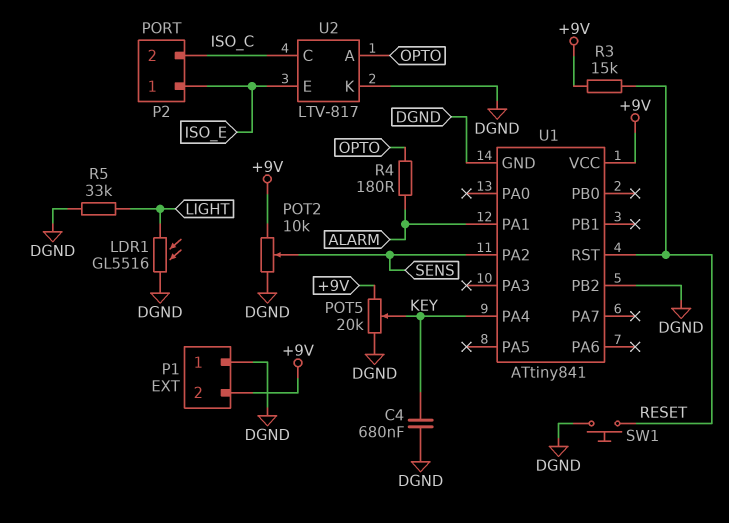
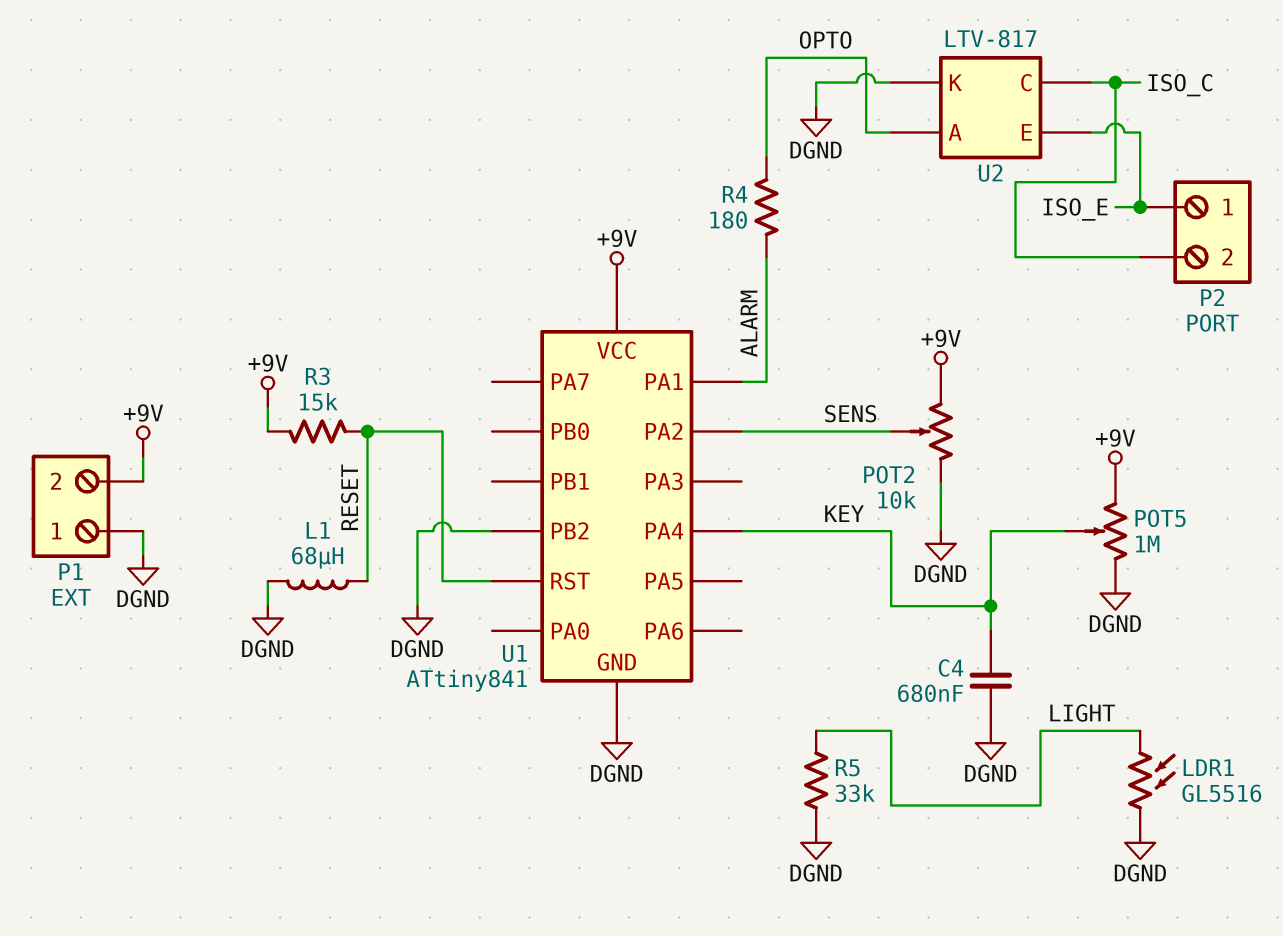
L1: none -> 68uH (DGND, RESET)
POT5: 20k (+9V, DGND, wiper KEY) -> 1M (+9V, DGND, wiper KEY)
SW1: button (DGND, RESET) -> none

